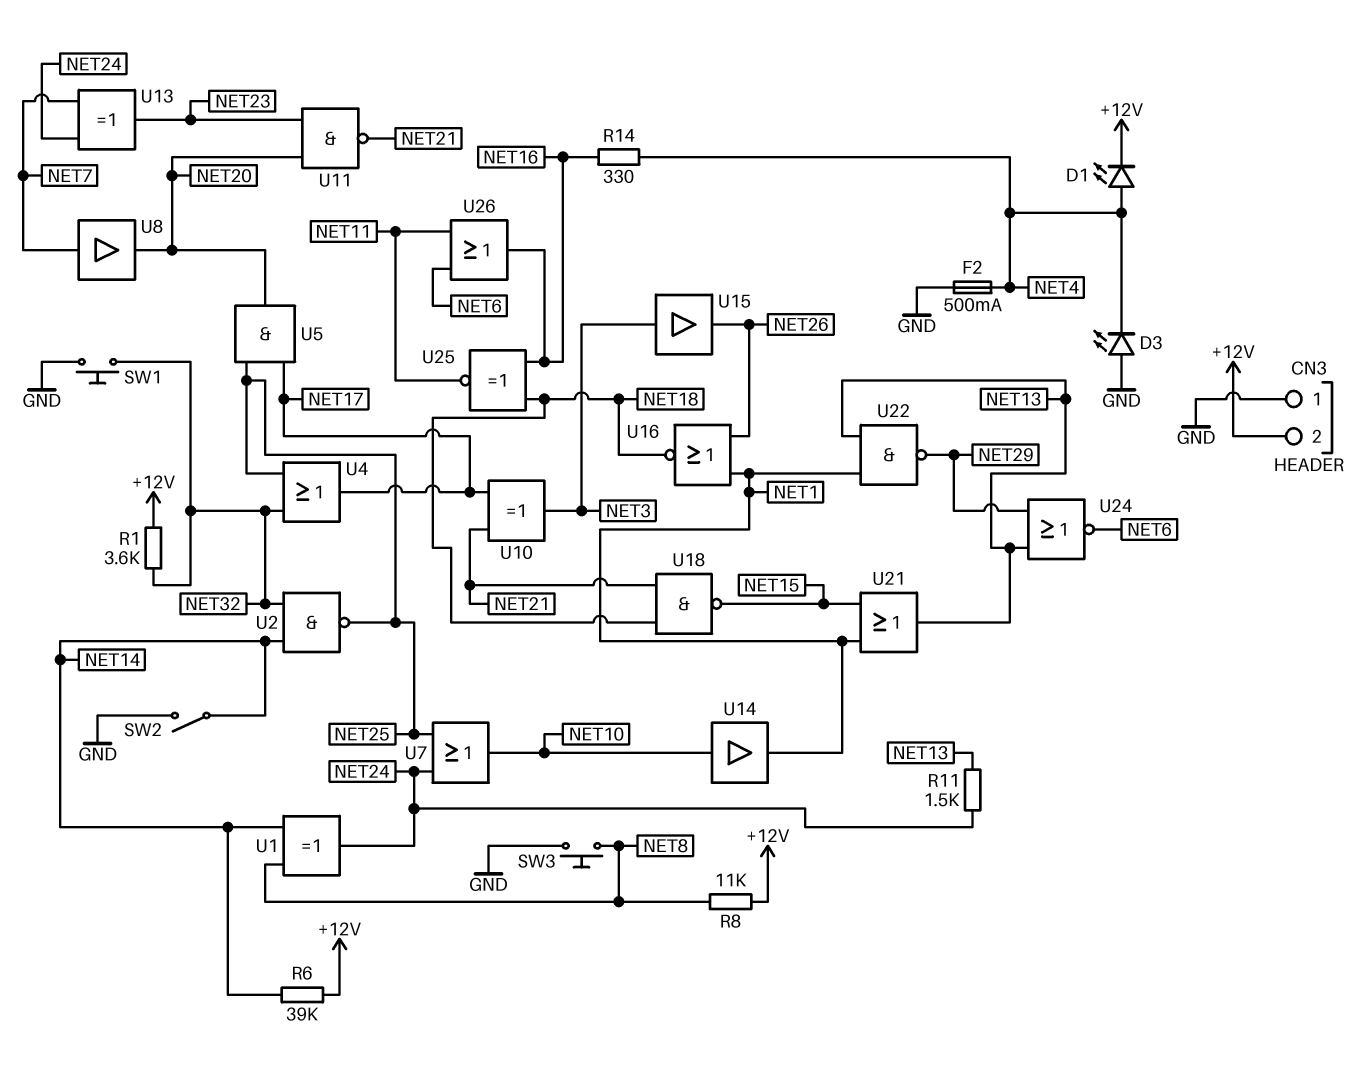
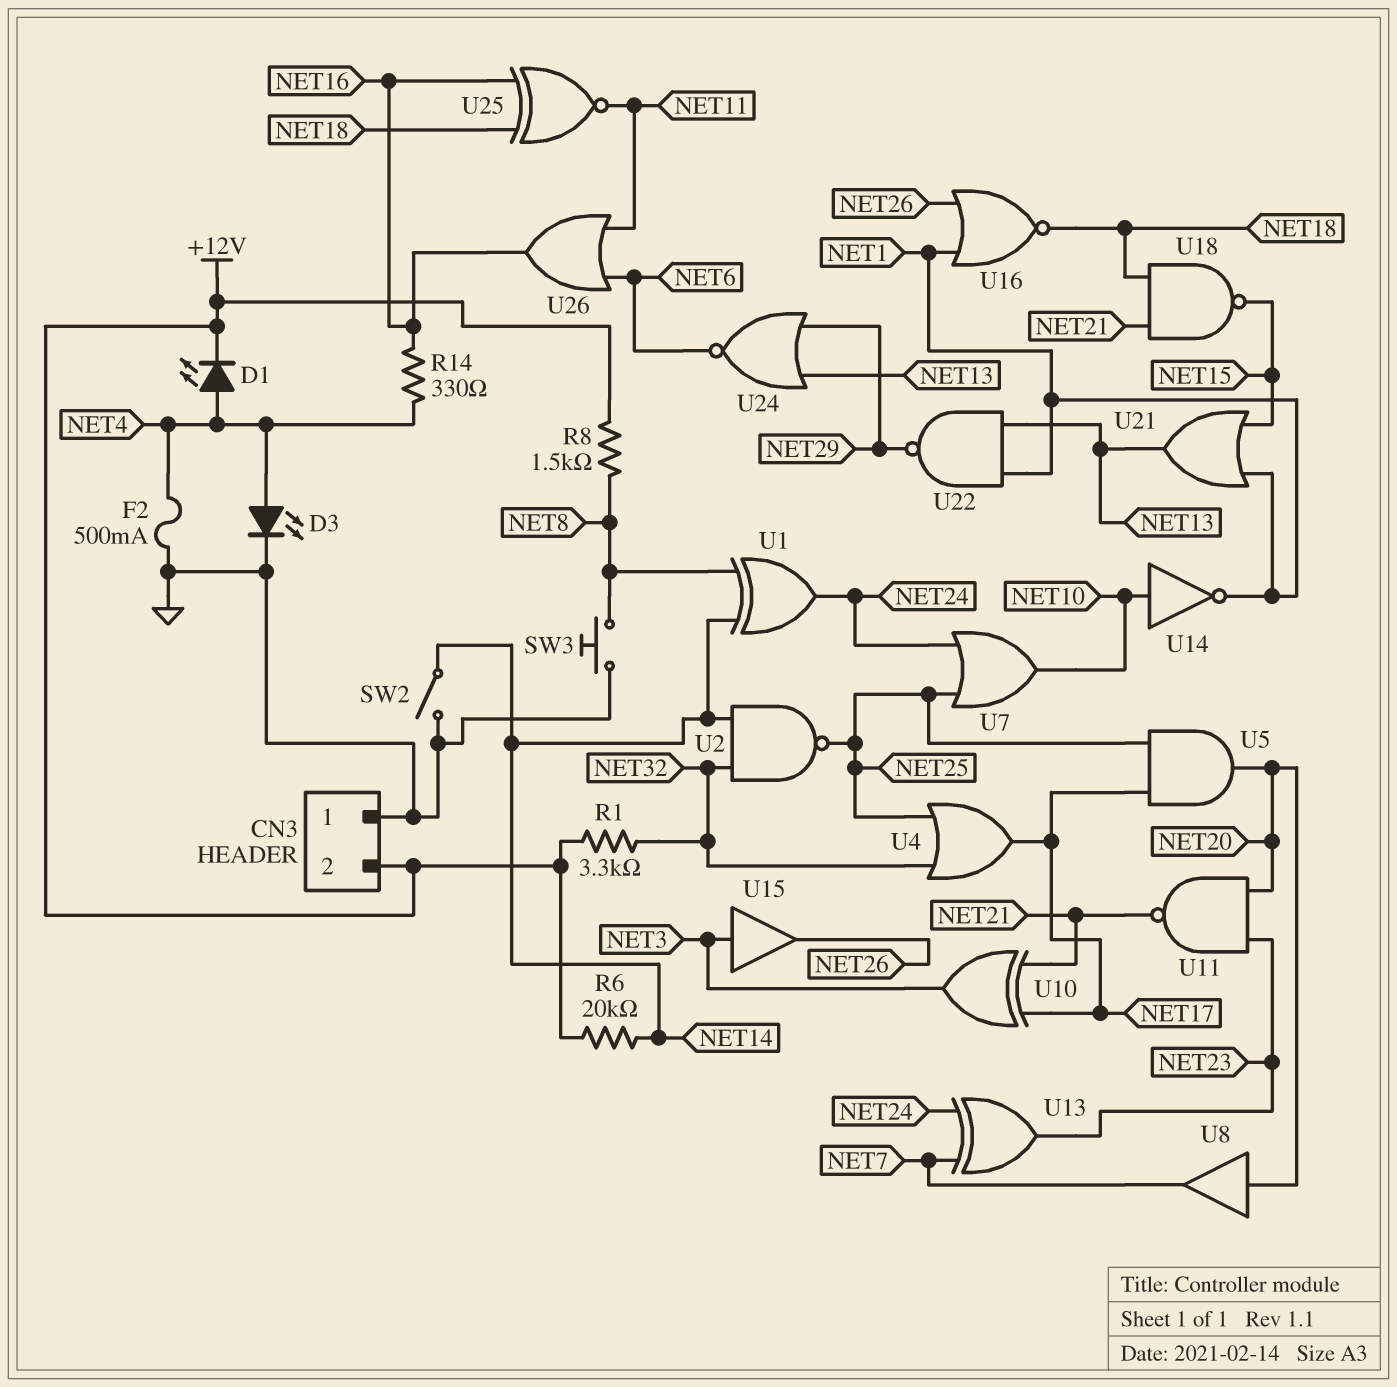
D3: LED (A GND, K NET4) -> LED (A NET4, K GND)
R1: 3.6k (+12V, NET32) -> 3.3k (+12V, NET32)
R6: 39k (+12V, NET14) -> 20k (+12V, NET14)
R8: 11k (+12V, NET8) -> 1.5k (+12V, NET8)
R11: 1.5k (NET13, NET24) -> none
SW1: button (GND, NET32) -> none
U8: buffer (in NET7, out NET20) -> buffer (in NET20, out NET7)
U14: buffer (in NET10, out NET1) -> NOT (in NET10, out NET1)

